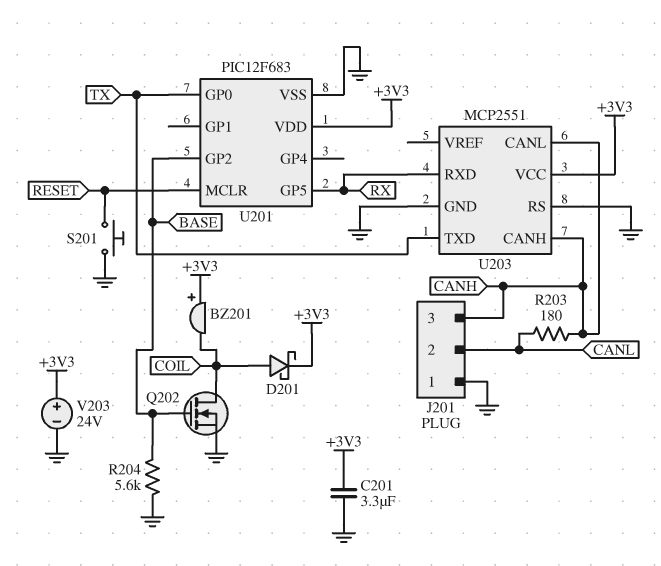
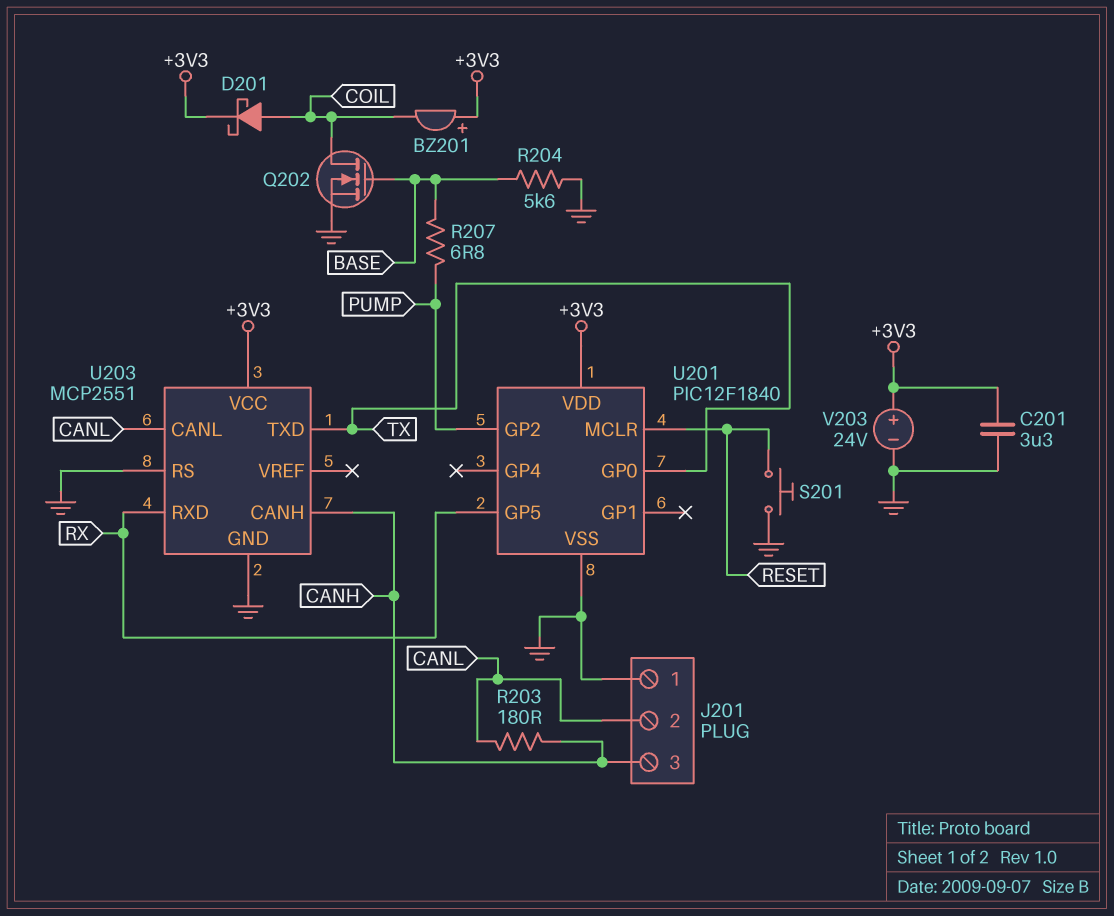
R207: none -> 6.8 (BASE, PUMP)
U201: PIC12F683 -> PIC12F1840
U201 pin GP2: BASE -> PUMP
U203 pin CANL: CANH -> CANL

